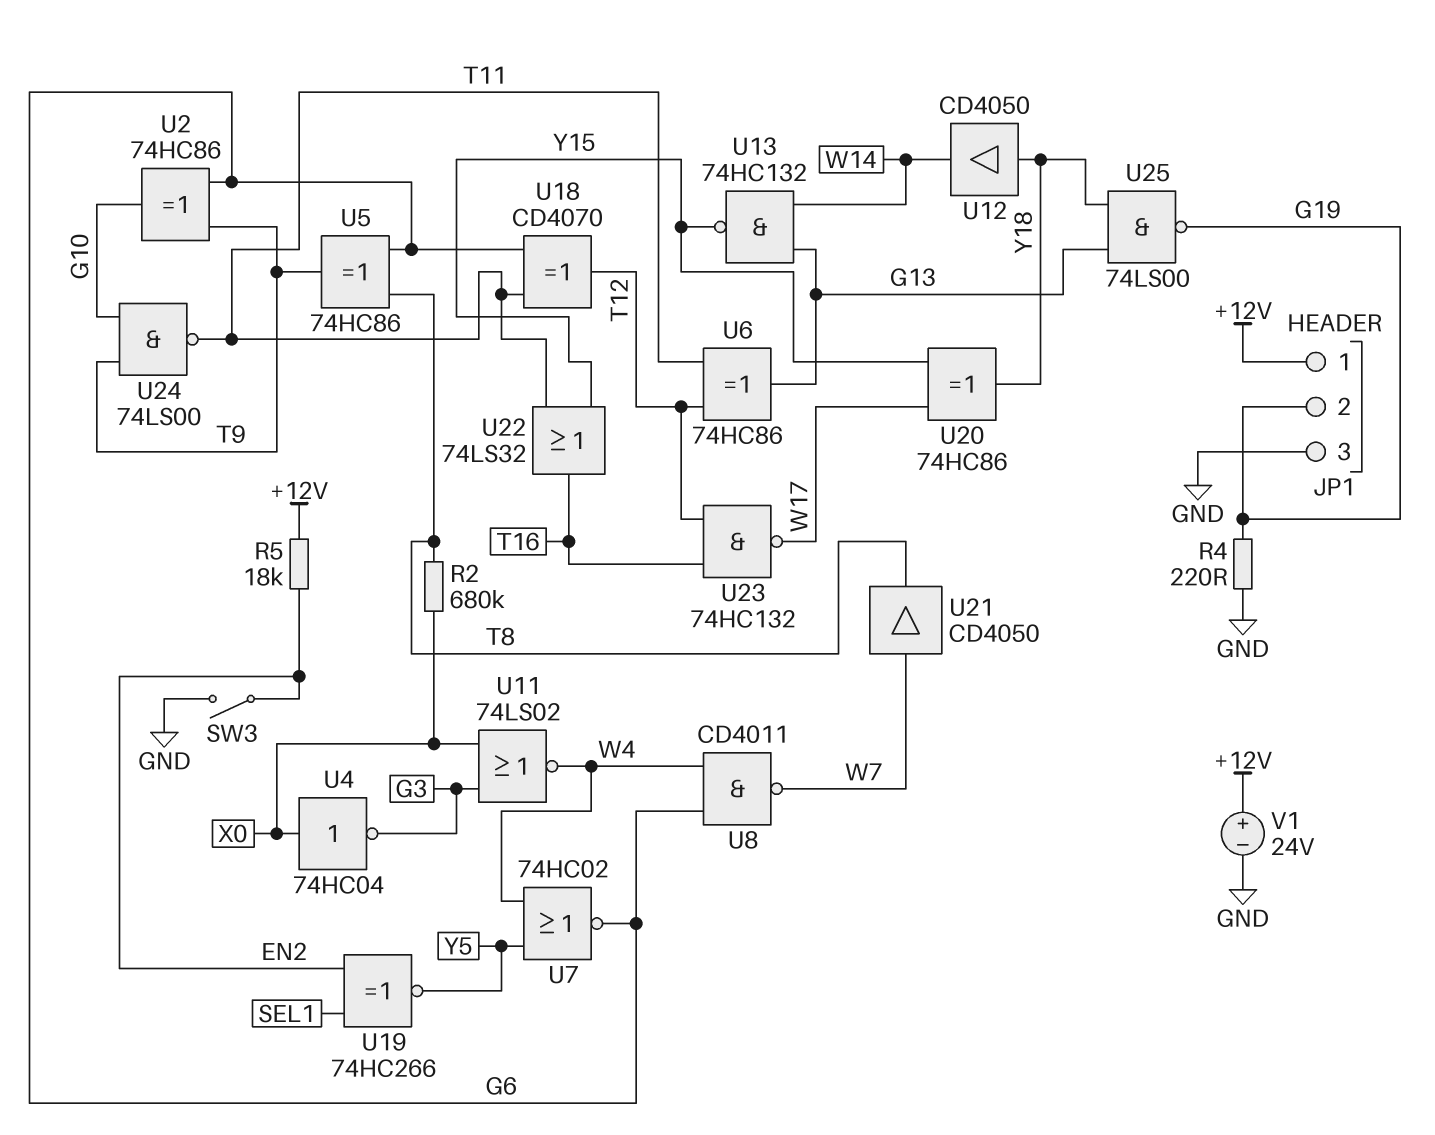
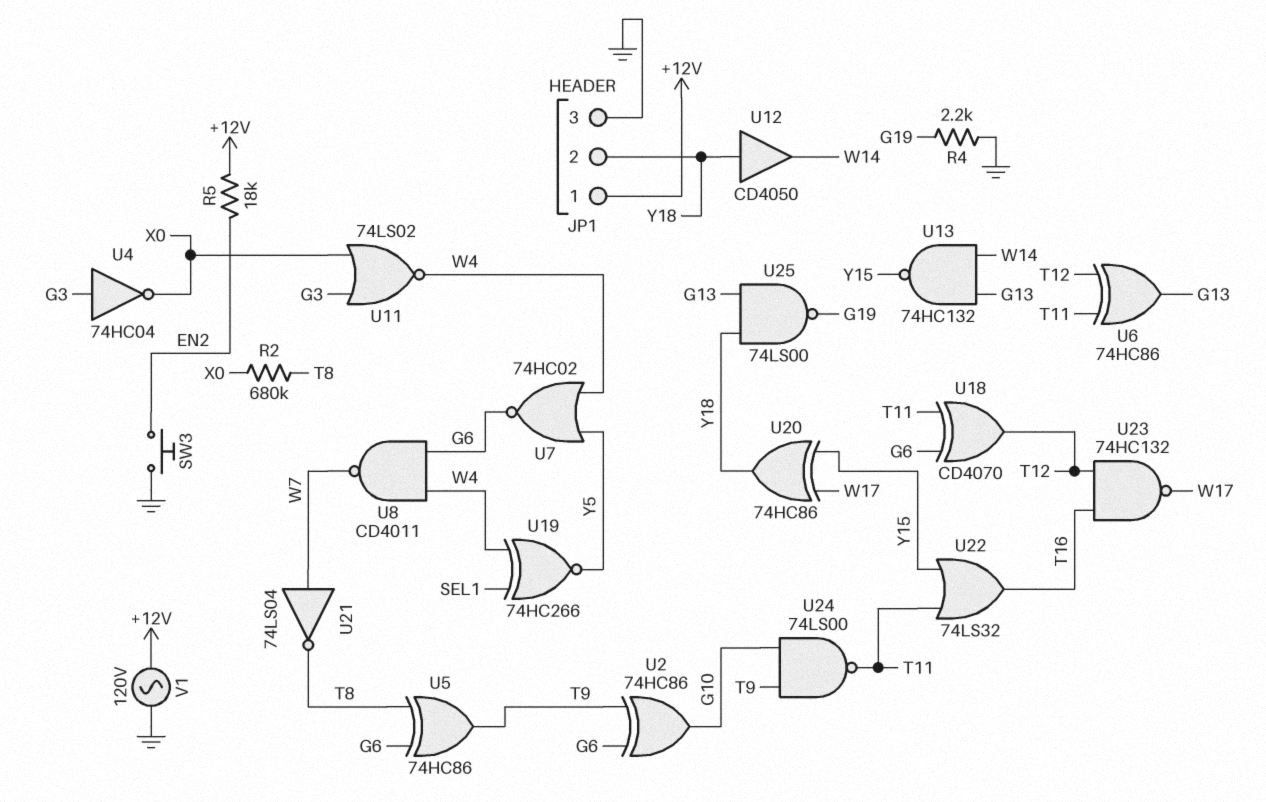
JP1 pin 2: G19 -> Y18
R4: 220 (G19, GND) -> 2.2k (G19, GND)
SW3: switch (EN2, GND) -> button (EN2, GND)
U4: NOT 74HC04 (in X0, out G3) -> NOT 74HC04 (in G3, out X0)
U19: XNOR 74HC266 (in EN2, in SEL1, out Y5) -> XNOR 74HC266 (in SEL1, in W4, out Y5)
U21: buffer CD4050 (in W7, out T8) -> NOT 74LS04 (in W7, out T8)
V1: 24V (plus +12V, minus GND) -> AC 120V (+12V, GND)

